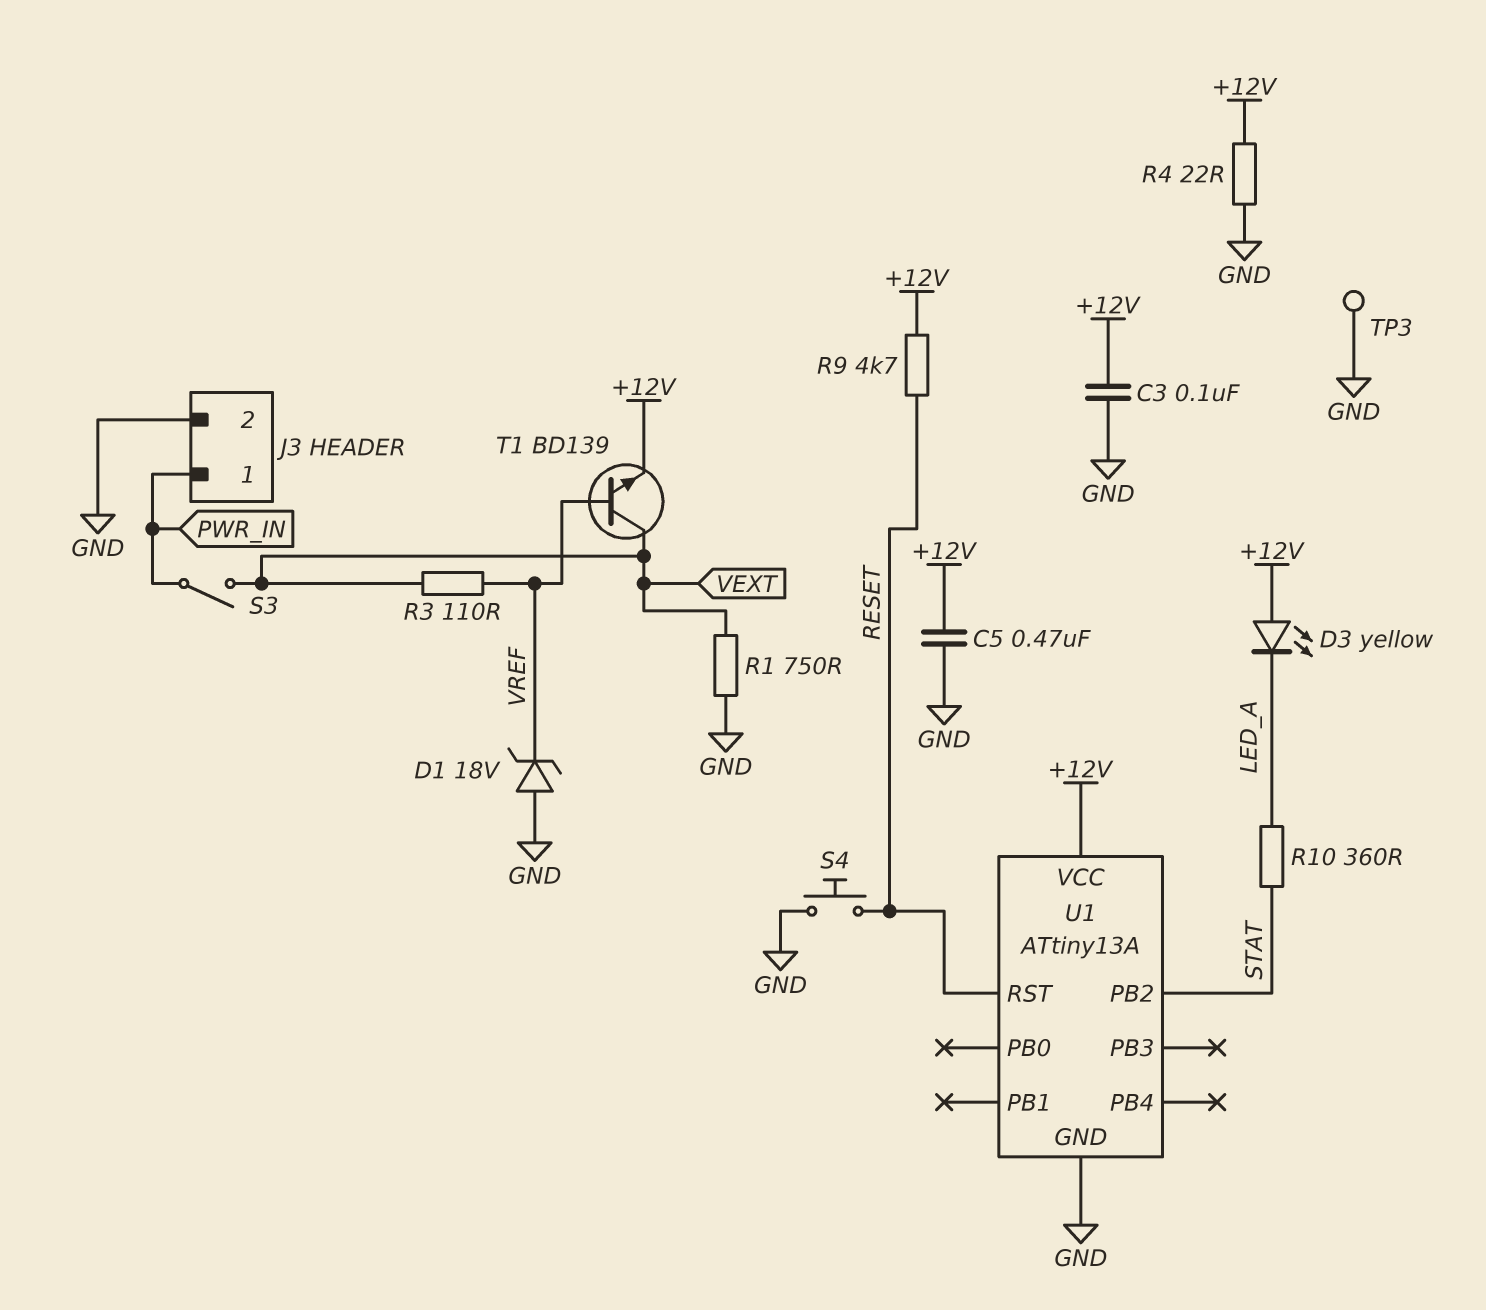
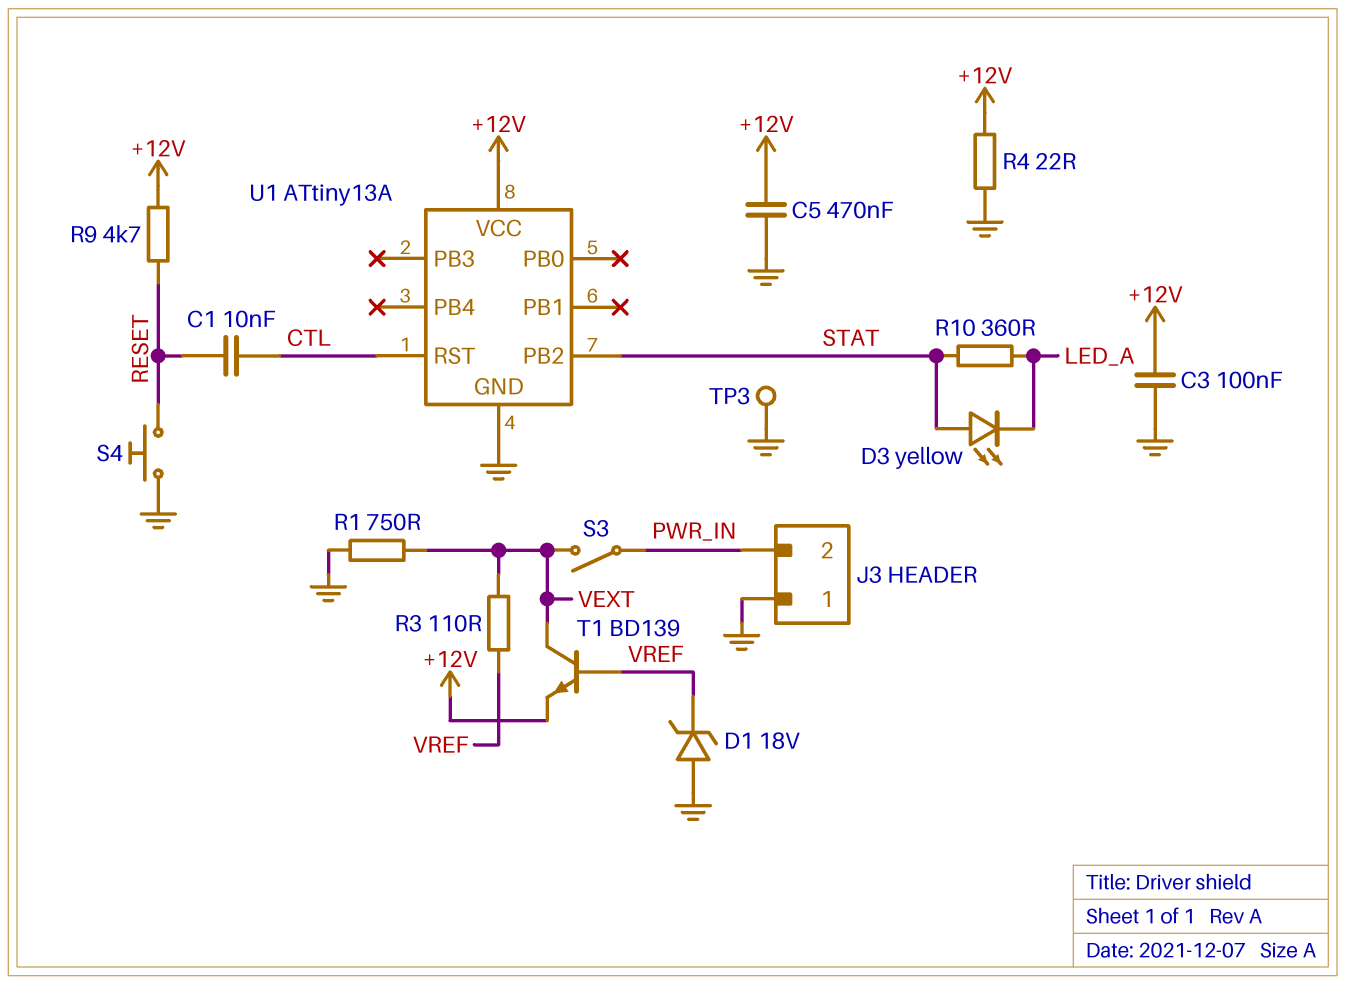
C1: none -> 10nF (CTL, RESET)
D3: LED yellow (A +12V, K LED_A) -> LED yellow (A STAT, K LED_A)
J3 pin 1: PWR_IN -> GND
J3 pin 2: GND -> PWR_IN
U1 pin RST: RESET -> CTL

